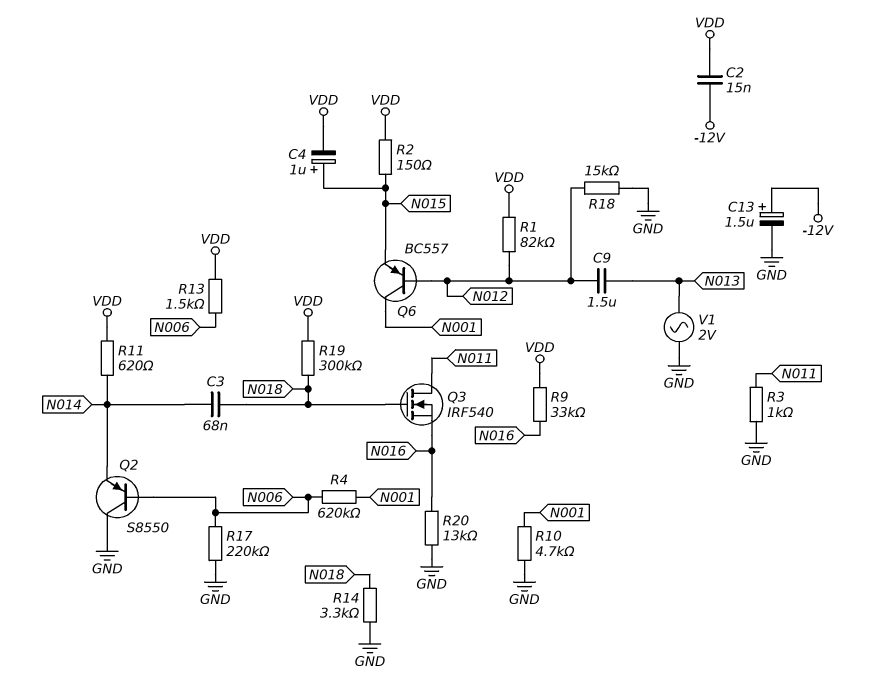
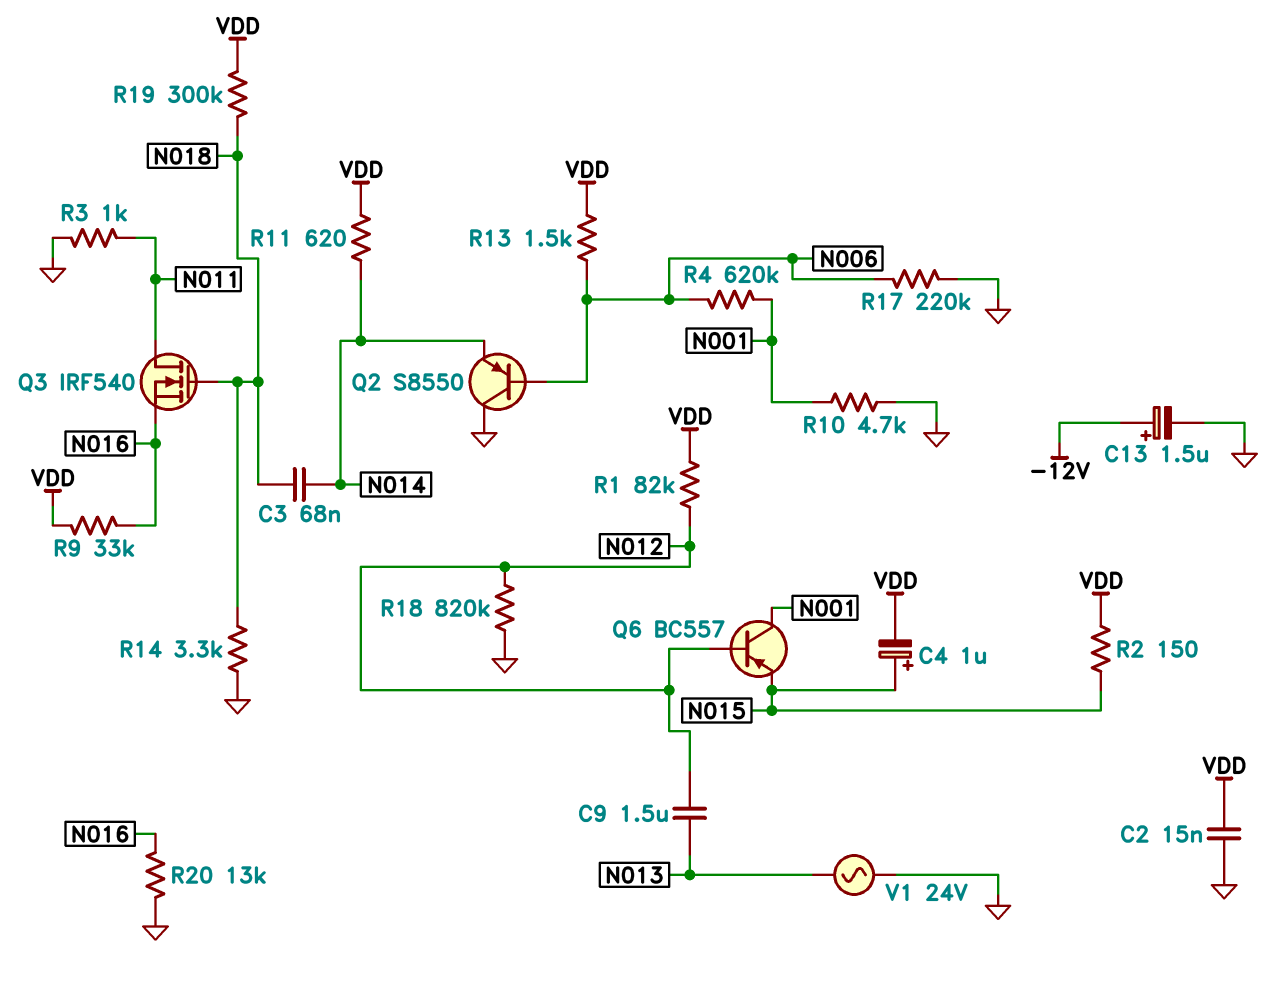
C2: 15nF (-12V, VDD) -> 15nF (GND, VDD)
R18: 15k (GND, N012) -> 820k (GND, N012)
V1: AC 2V (GND, N013) -> AC 24V (GND, N013)

